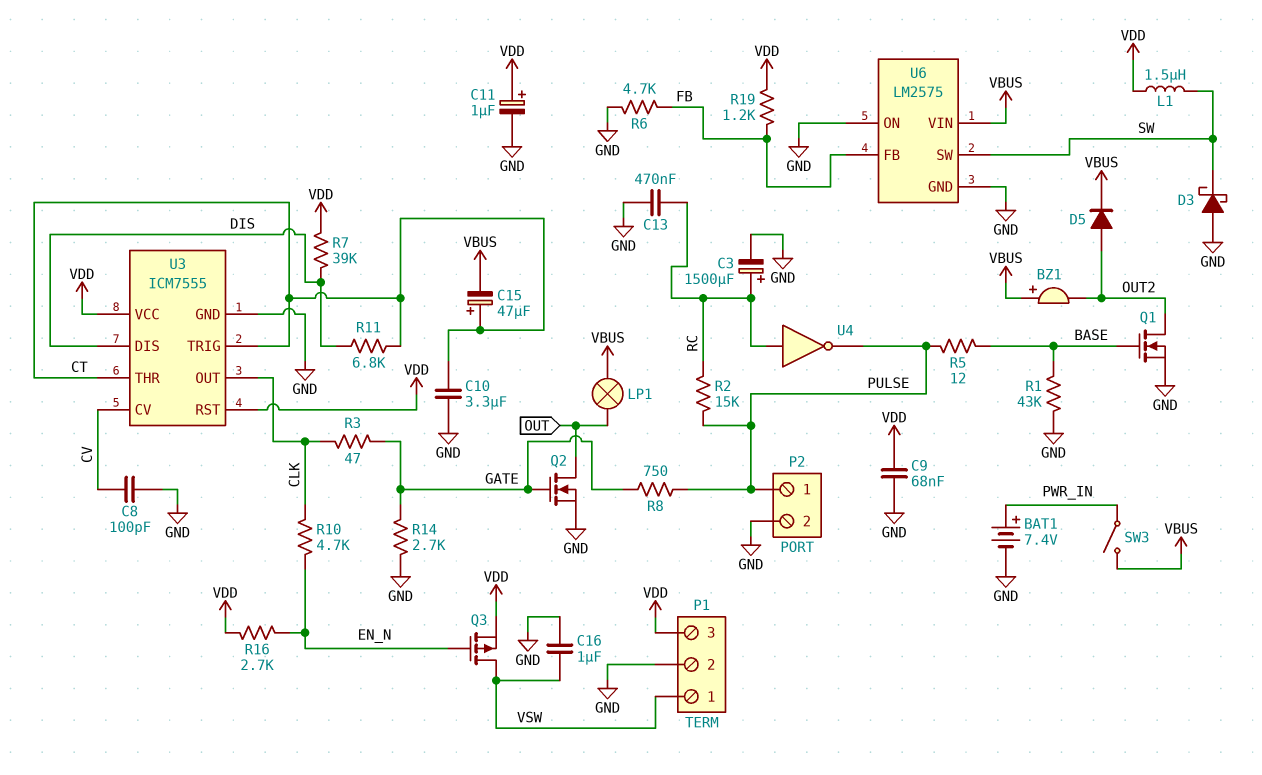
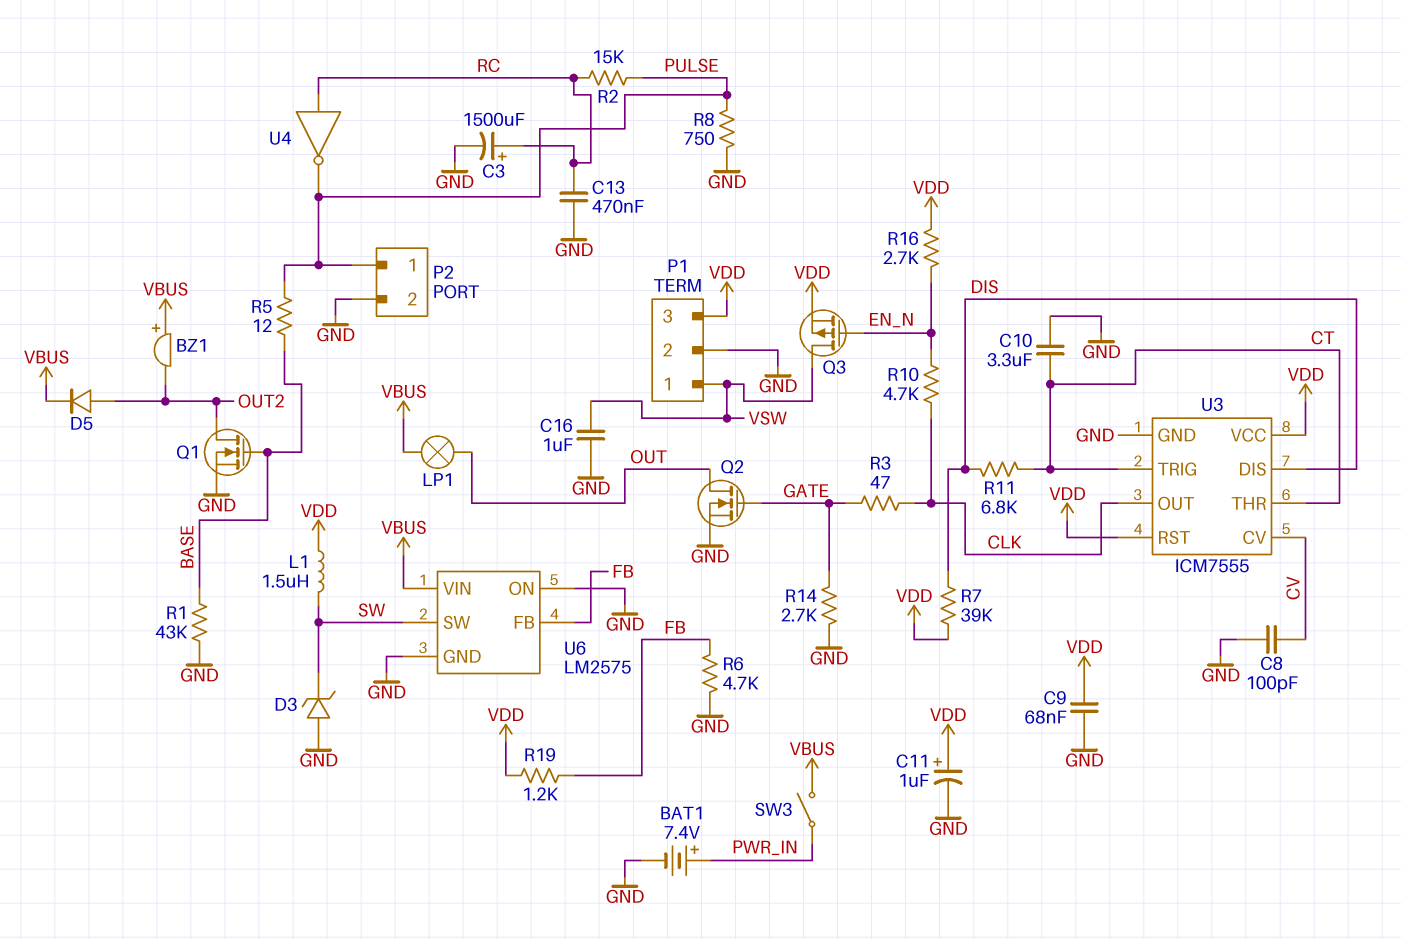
C15: 47uF (plus CT, minus VBUS) -> none
D3: schottky (A GND, K SW) -> zener (A GND, K SW)
R8: 750 (GATE, PULSE) -> 750 (GND, PULSE)

